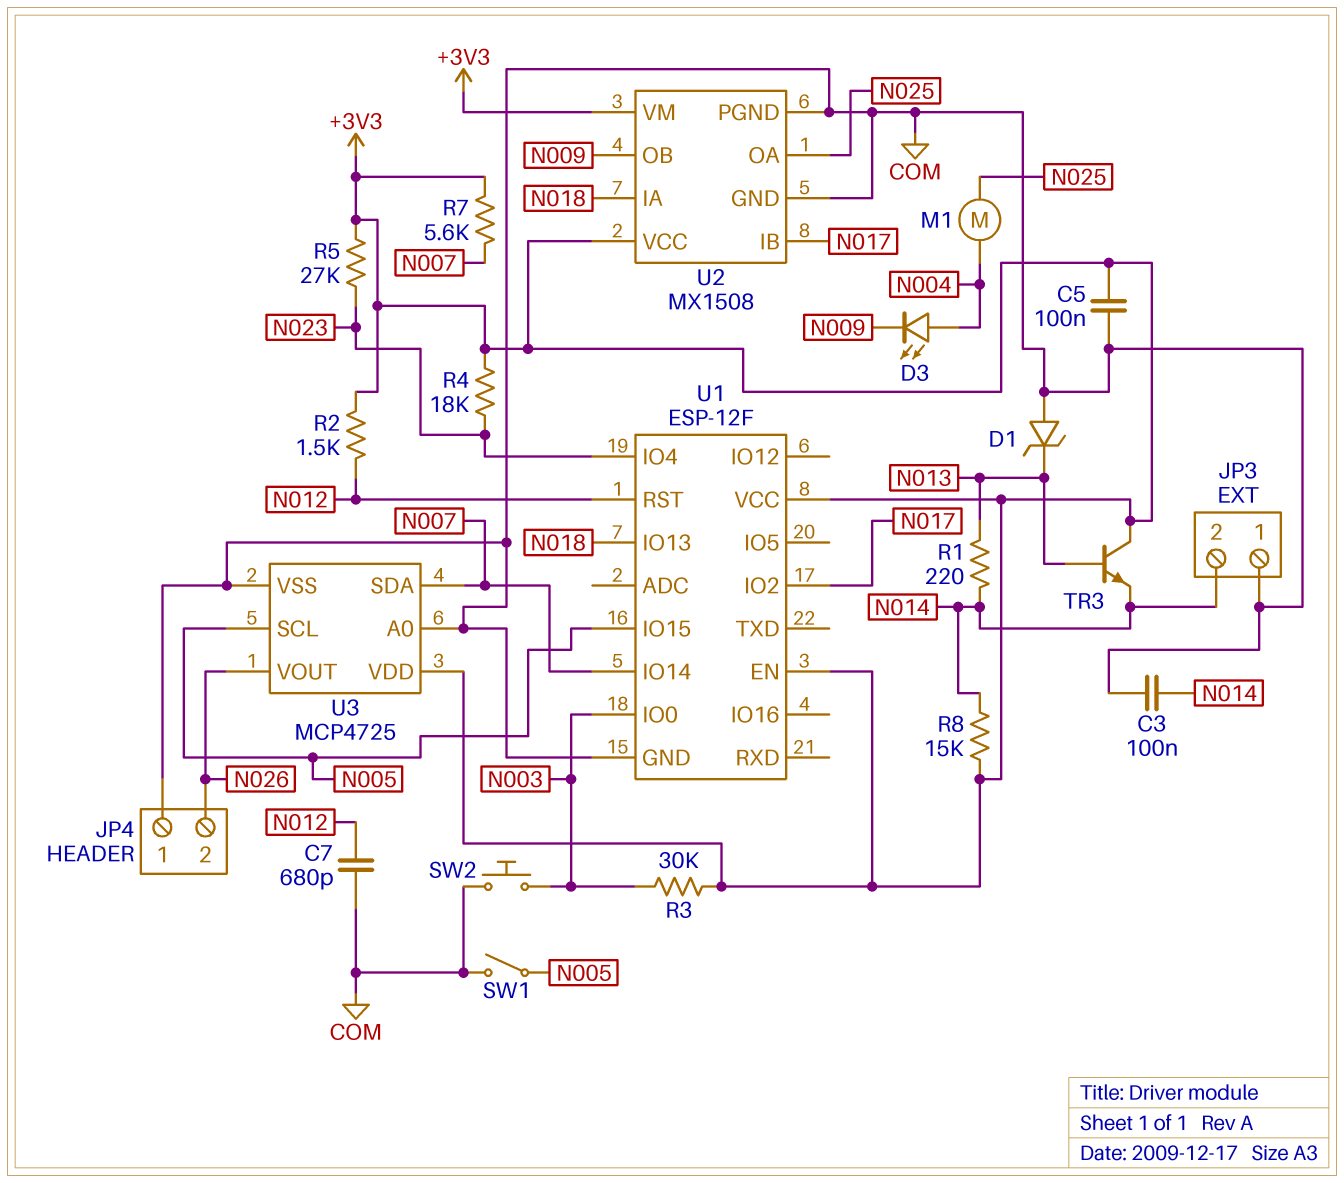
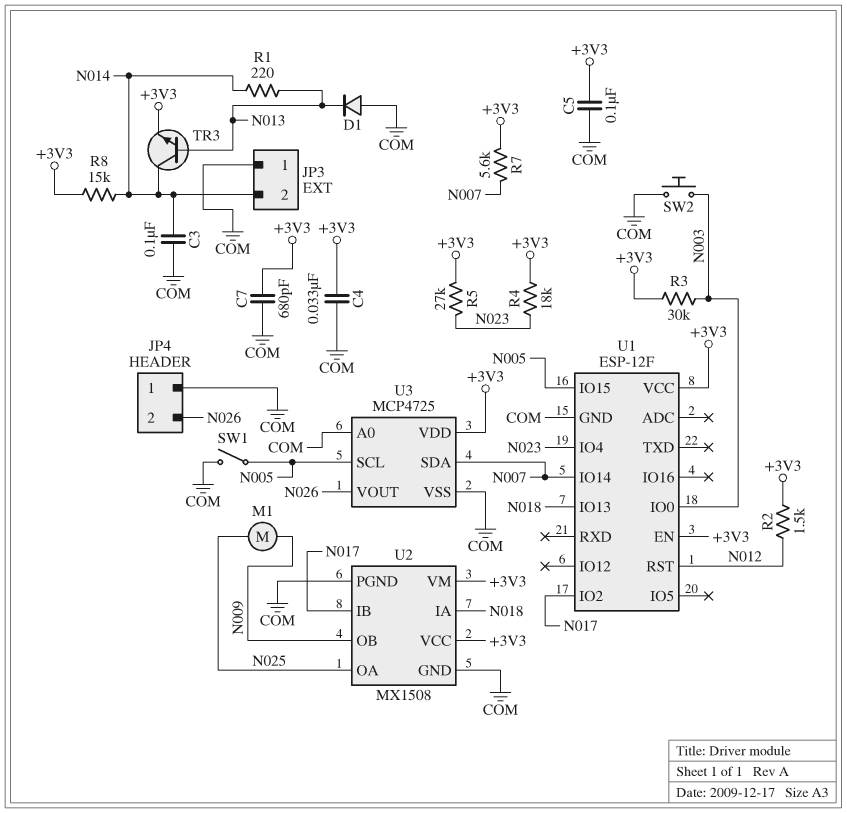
C4: none -> 33nF (+3V3, COM)
C7: 680pF (COM, N012) -> 680pF (+3V3, COM)
D1: zener (A COM, K N013) -> diode (A COM, K N013)
D3: LED (A N004, K N009) -> none
M1: motor (N004, N025) -> motor (N009, N025)
TR3: NPN (B N013, C +3V3, E N014) -> NPN (B N013, C N014, E +3V3)

